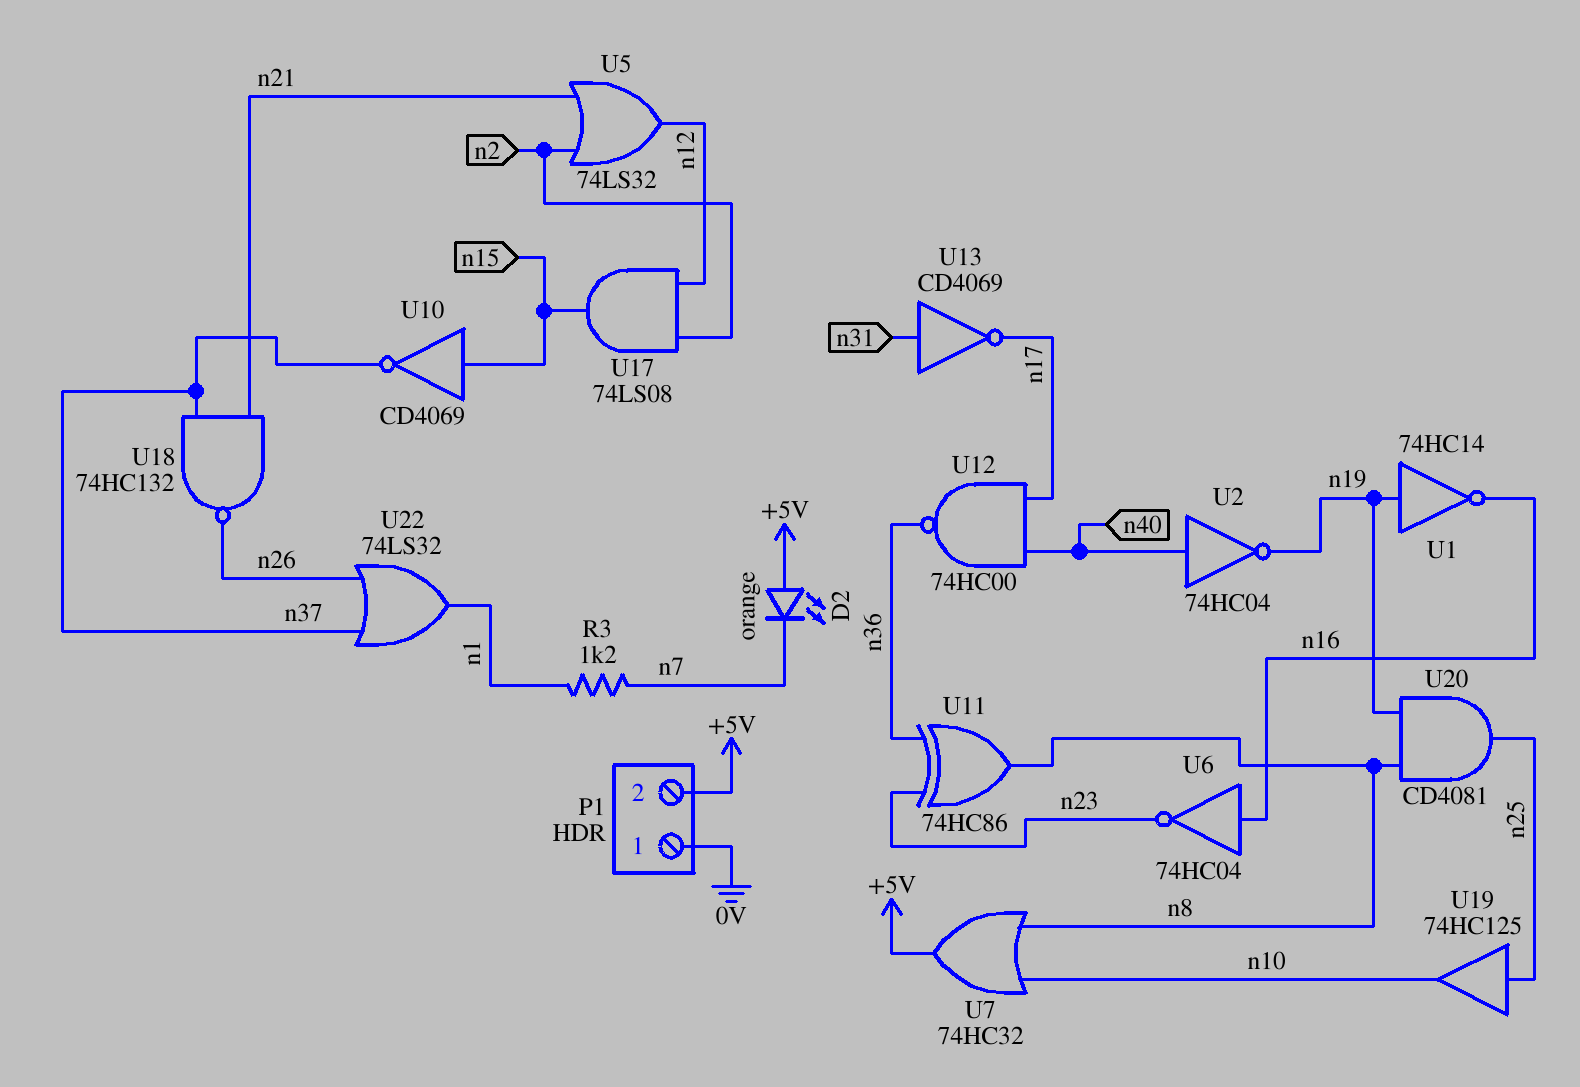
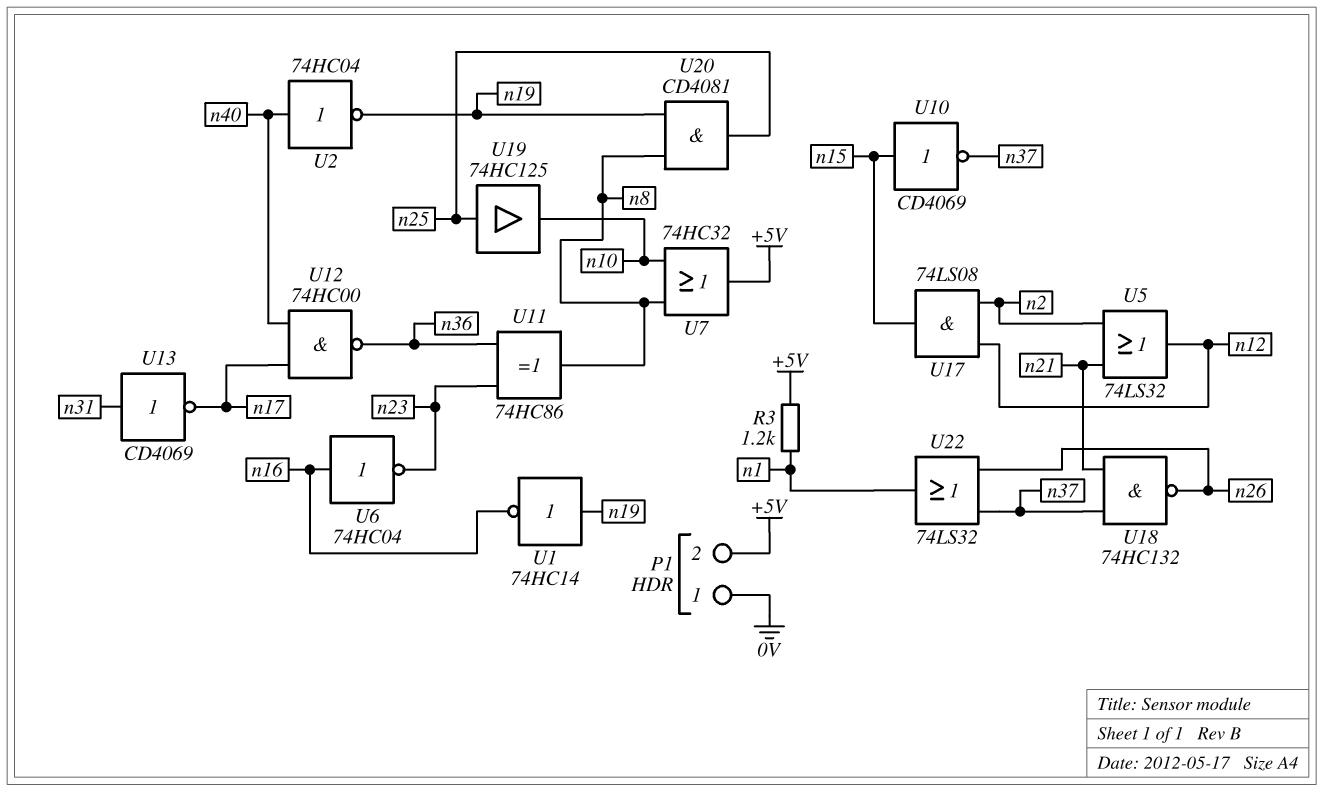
D2: LED orange (A +5V, K n7) -> none
R3: 1.2k (n1, n7) -> 1.2k (+5V, n1)

